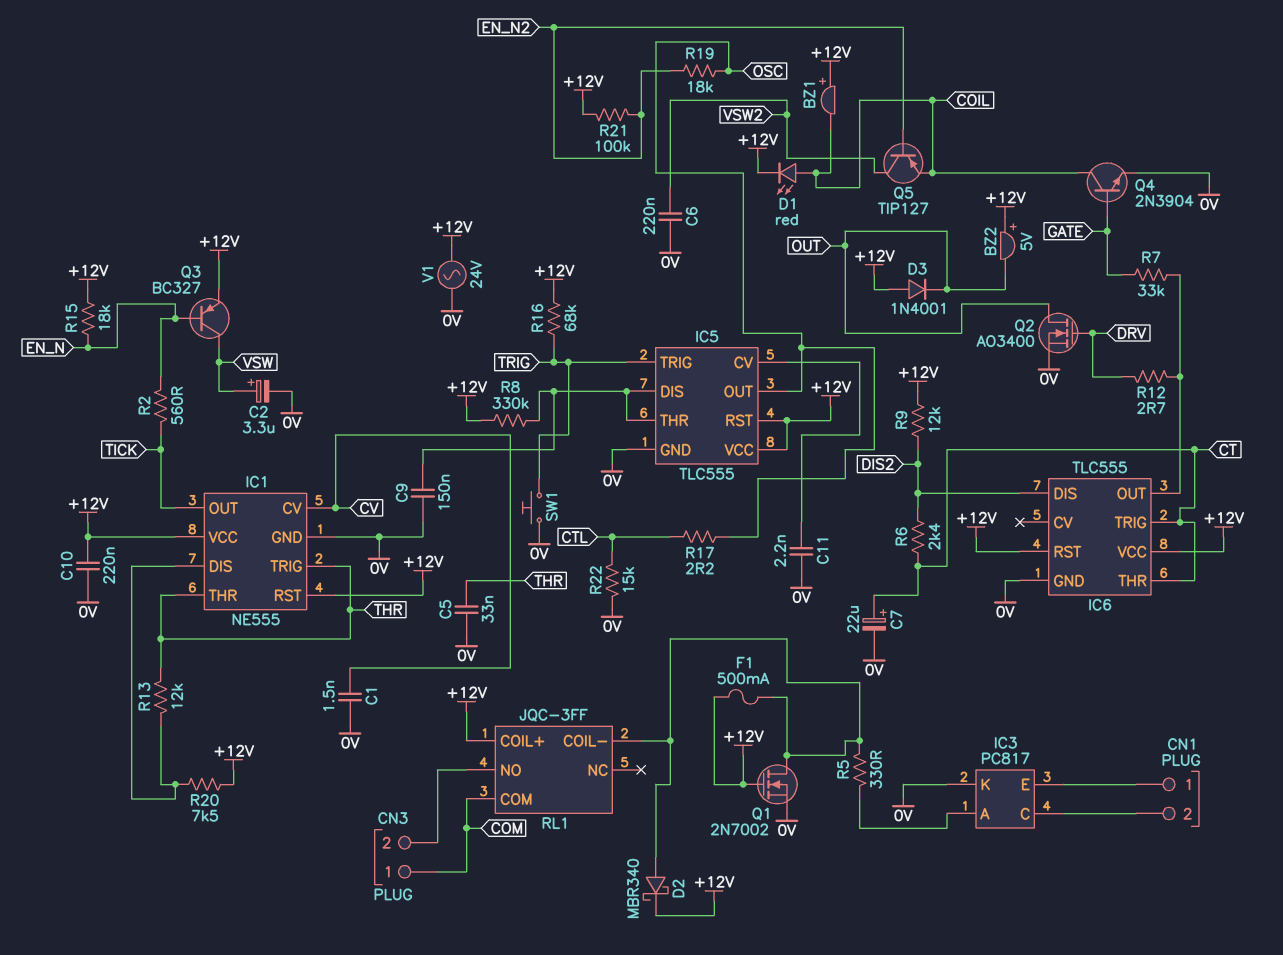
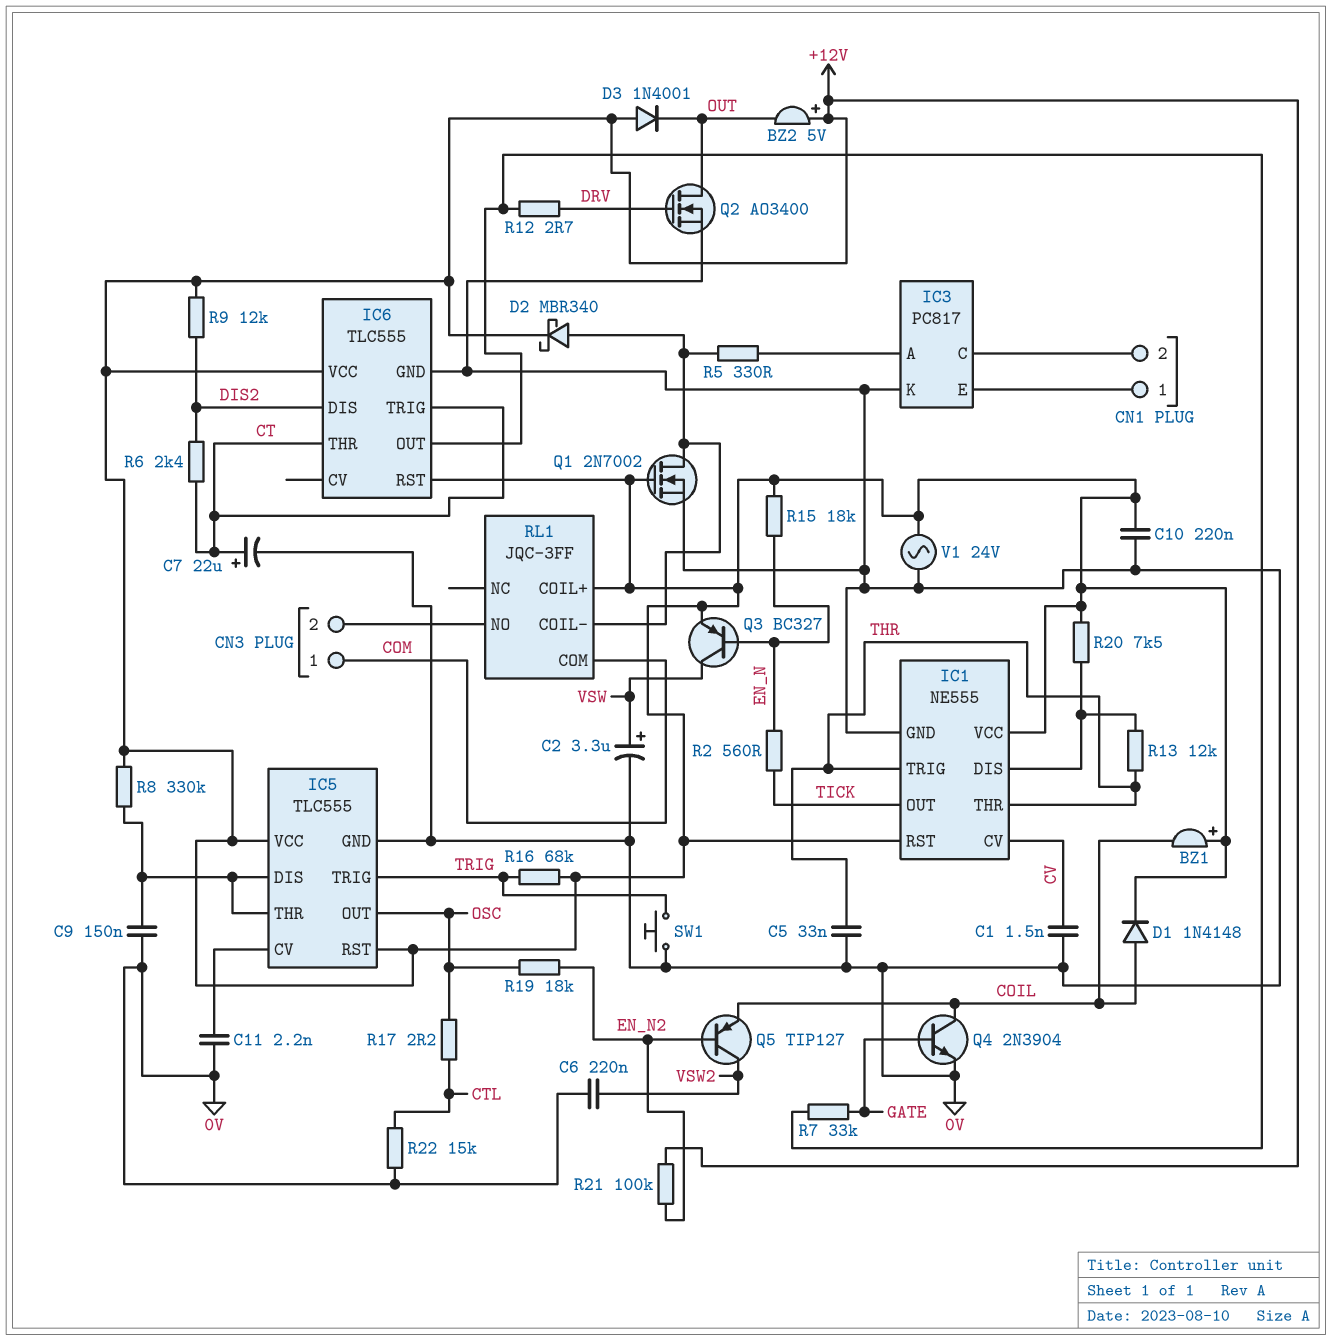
D1: LED red (A COIL, K +12V) -> diode 1N4148 (A COIL, K +12V)
F1: 500mA (+12V, RL1/COIL-) -> none

